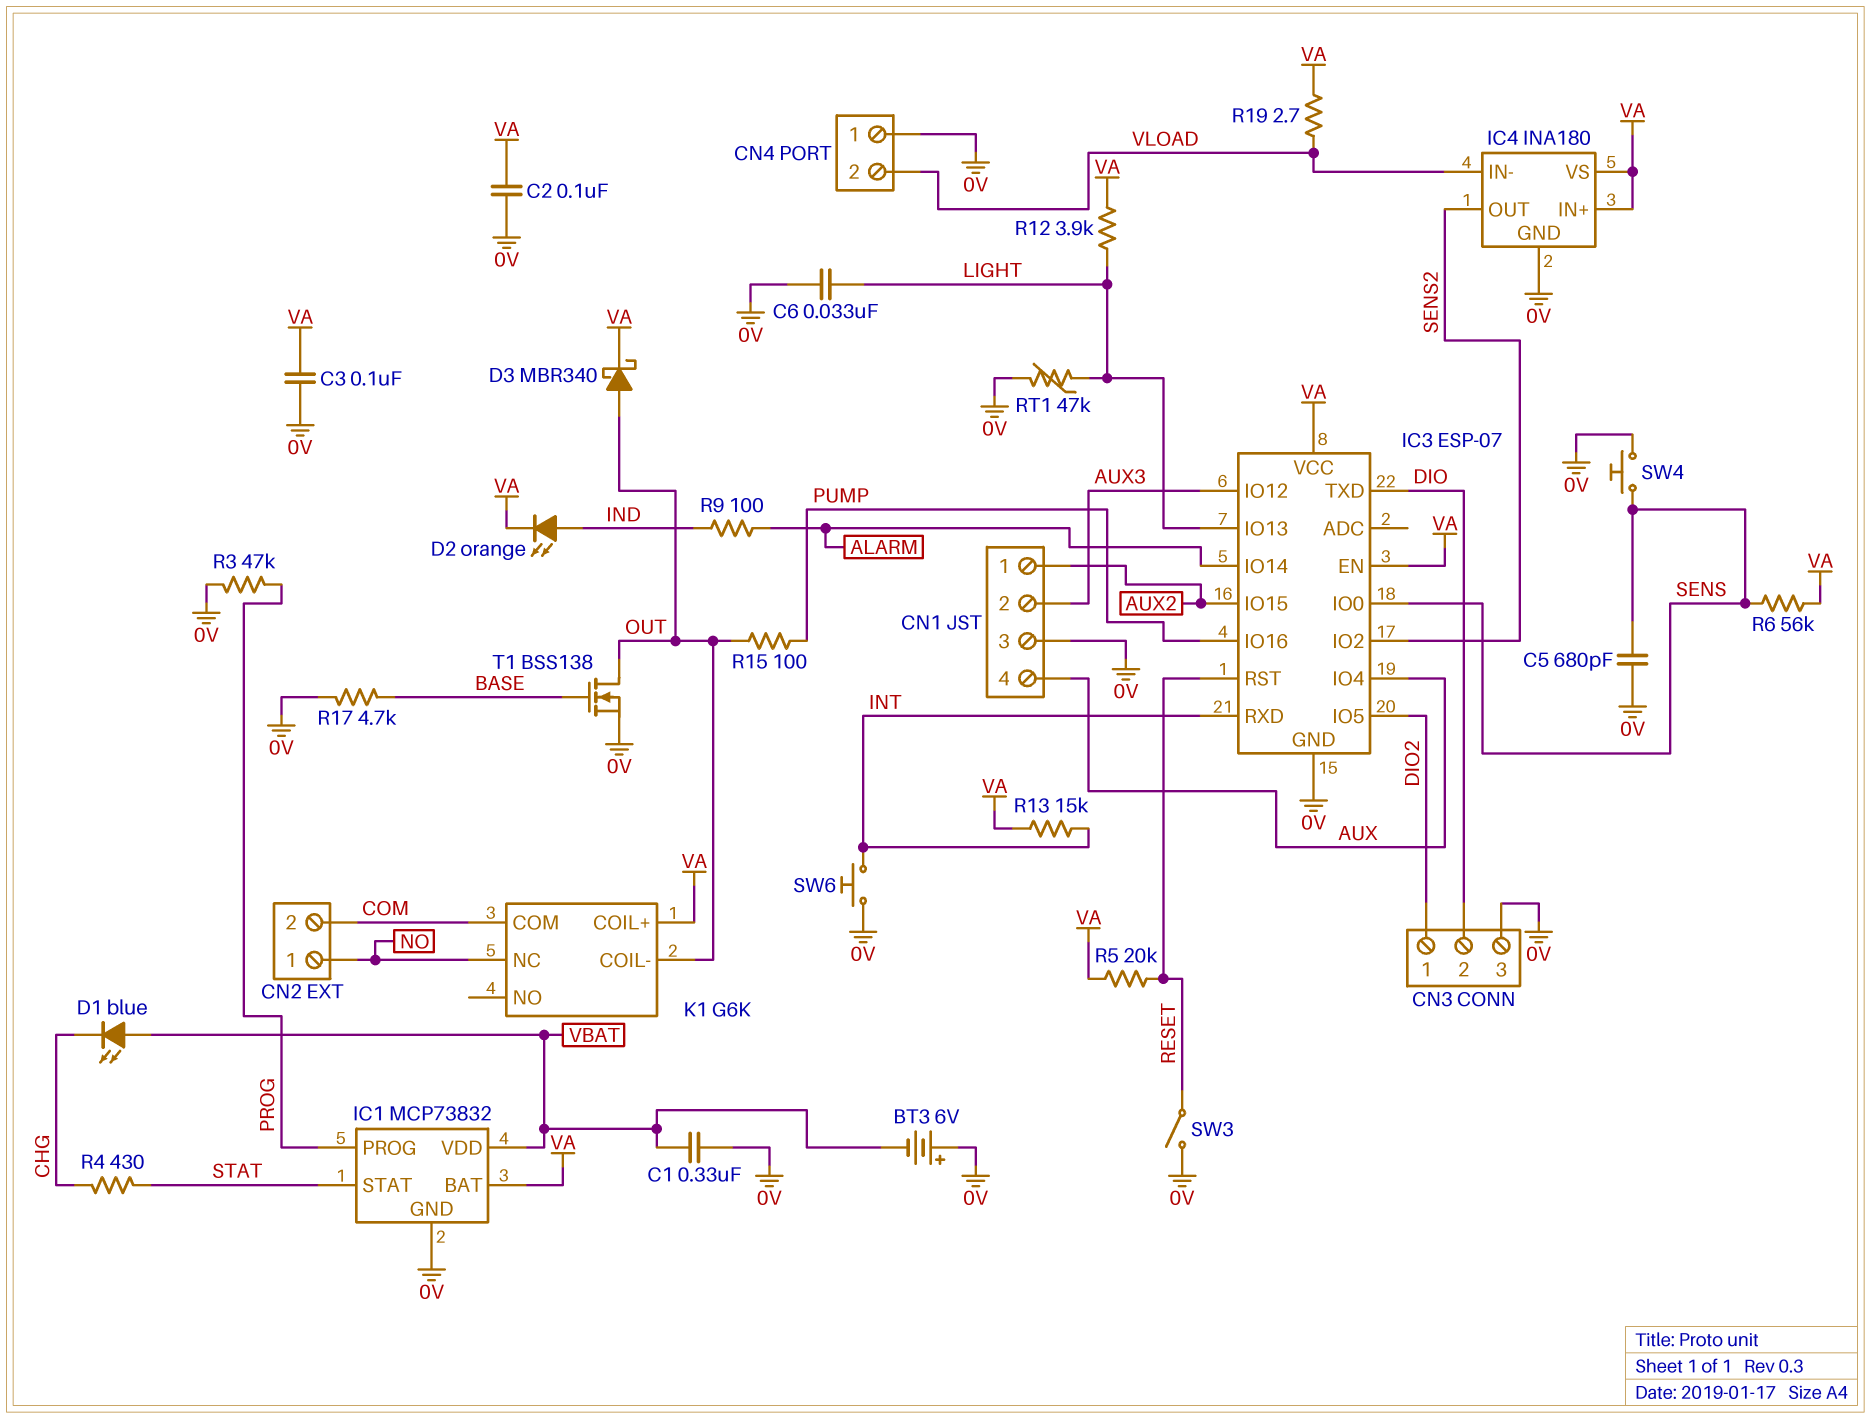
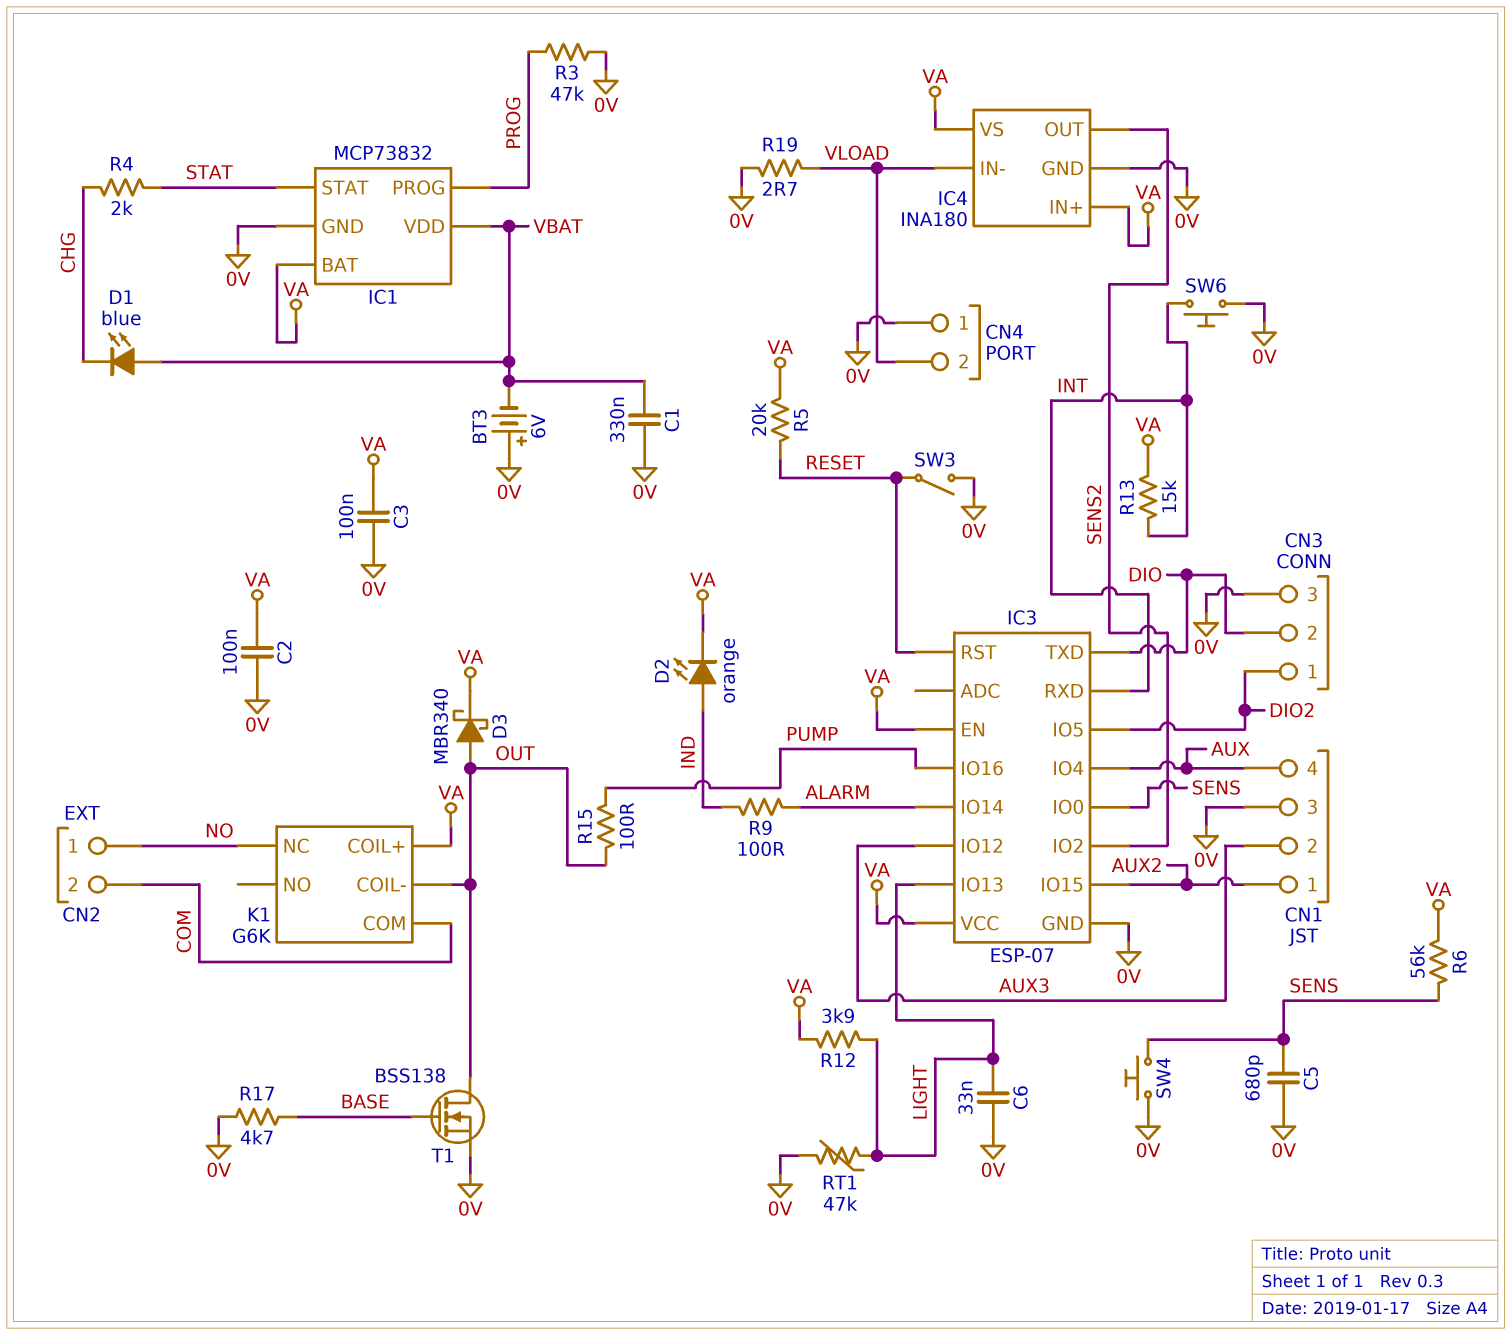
R4: 430 (CHG, STAT) -> 2k (CHG, STAT)
R19: 2.7 (VA, VLOAD) -> 2.7 (0V, VLOAD)

